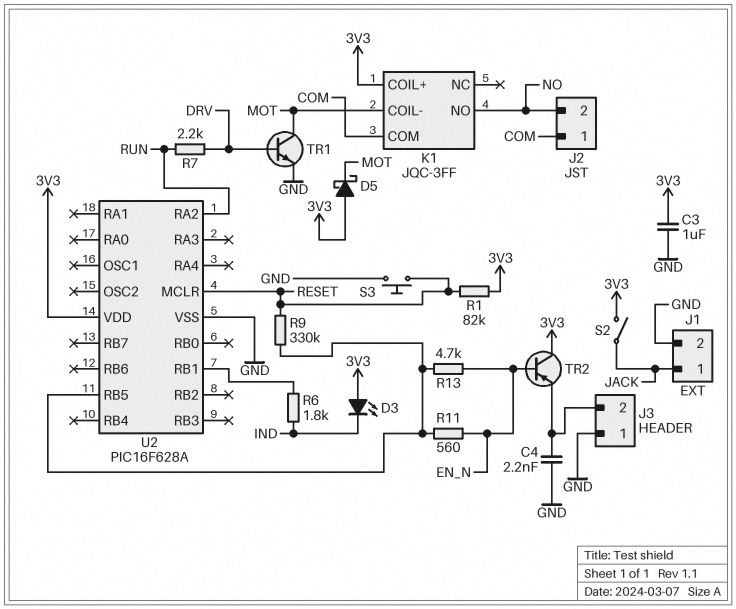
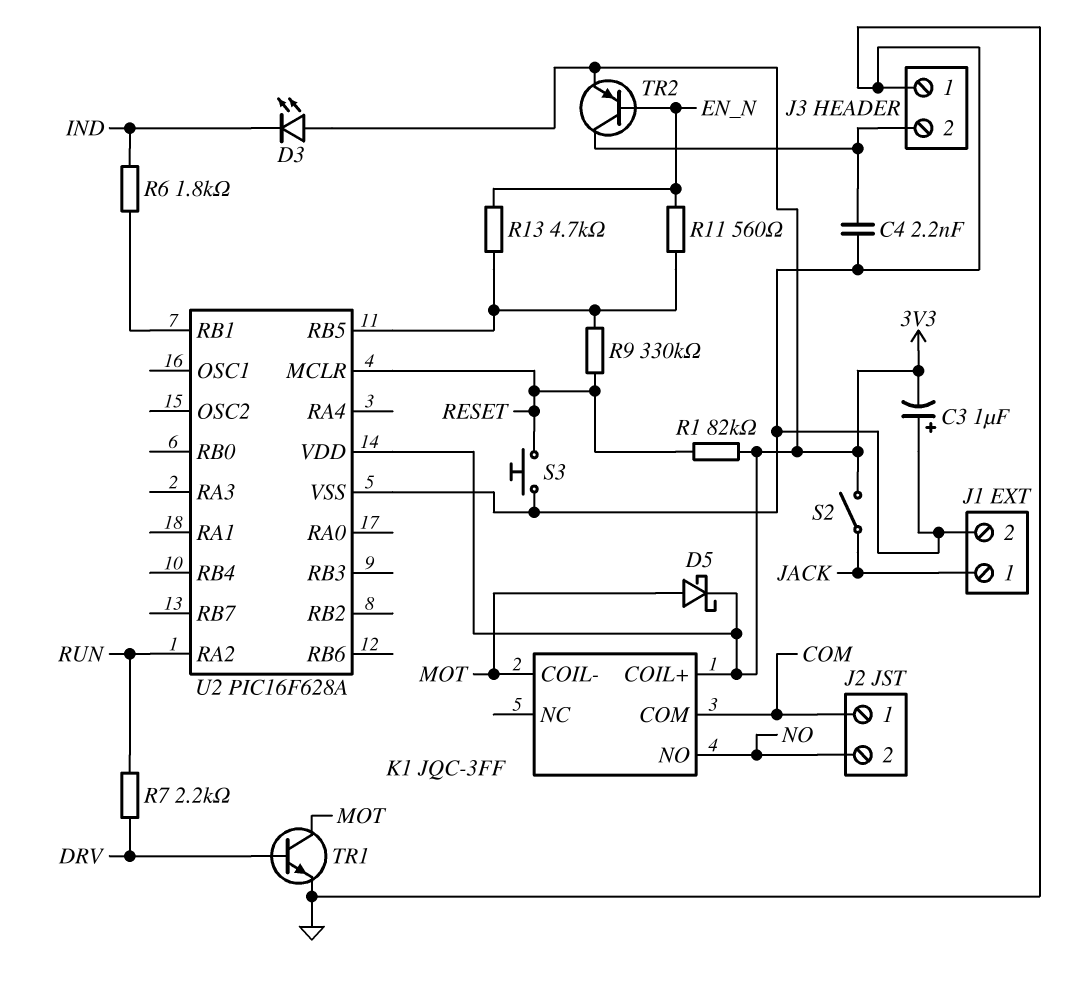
C3: 1uF (3V3, GND) -> 1uF (plus GND, minus 3V3)
D5: schottky (A 3V3, K MOT) -> schottky (A MOT, K 3V3)
TR2: PNP (B EN_N, C 3V3, E J3/2) -> PNP (B EN_N, C J3/2, E 3V3)

